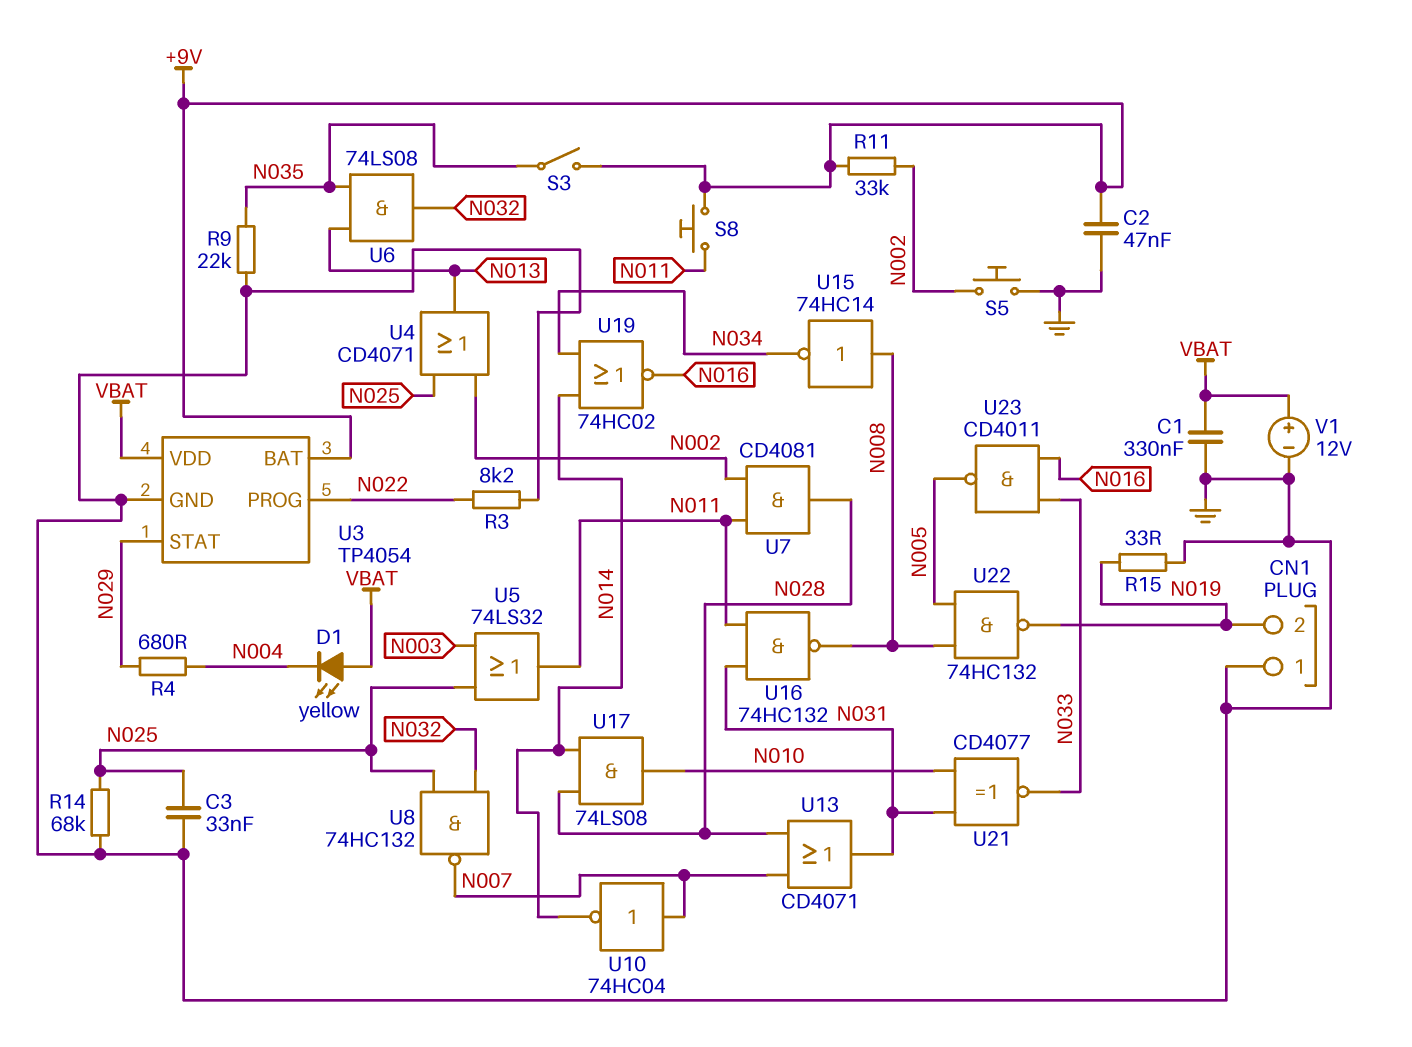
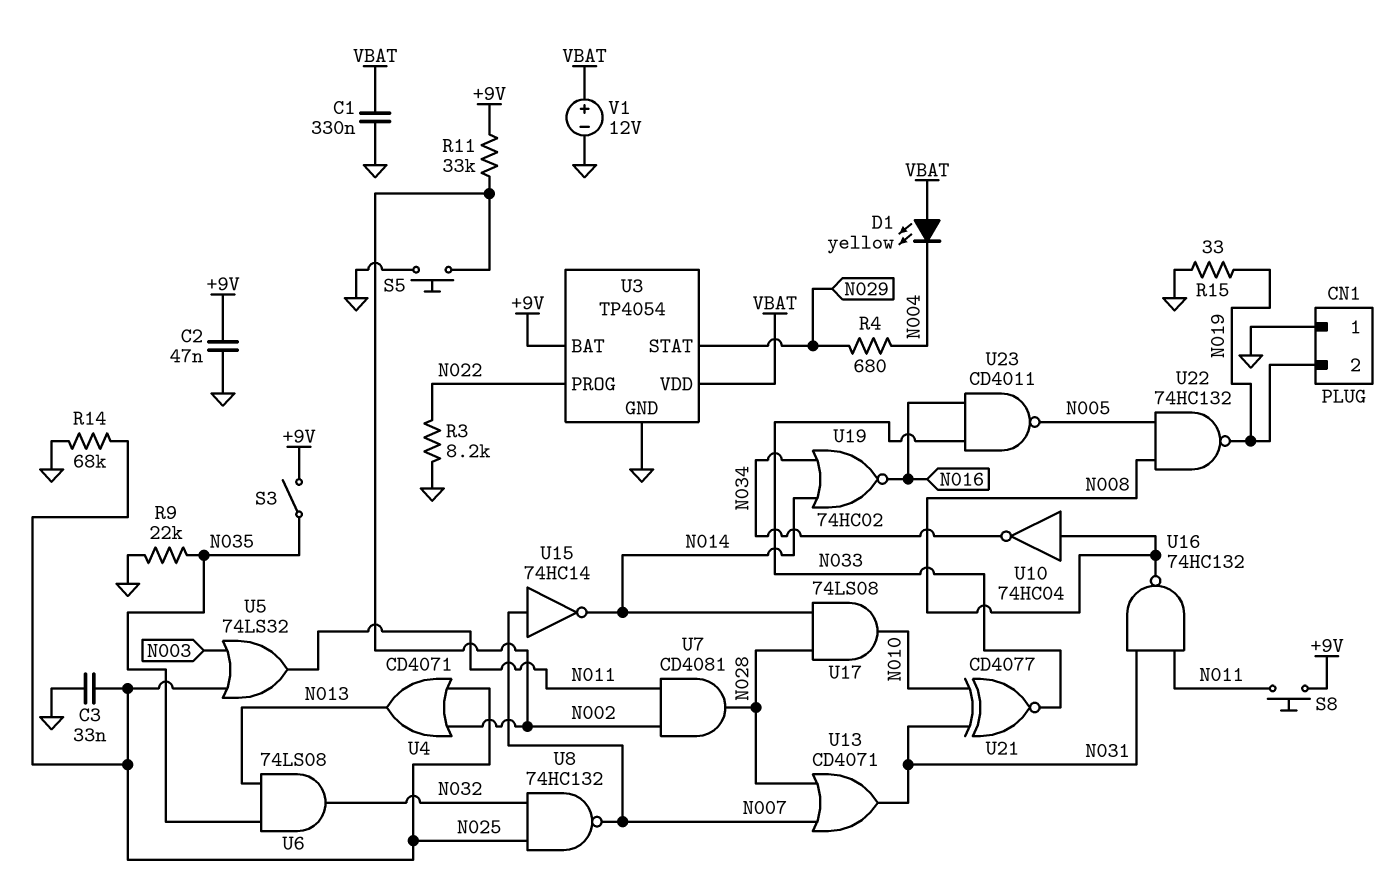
U10: NOT 74HC04 (in N007, out N014) -> NOT 74HC04 (in N008, out N034)
U15: NOT 74HC14 (in N008, out N034) -> NOT 74HC14 (in N007, out N014)

